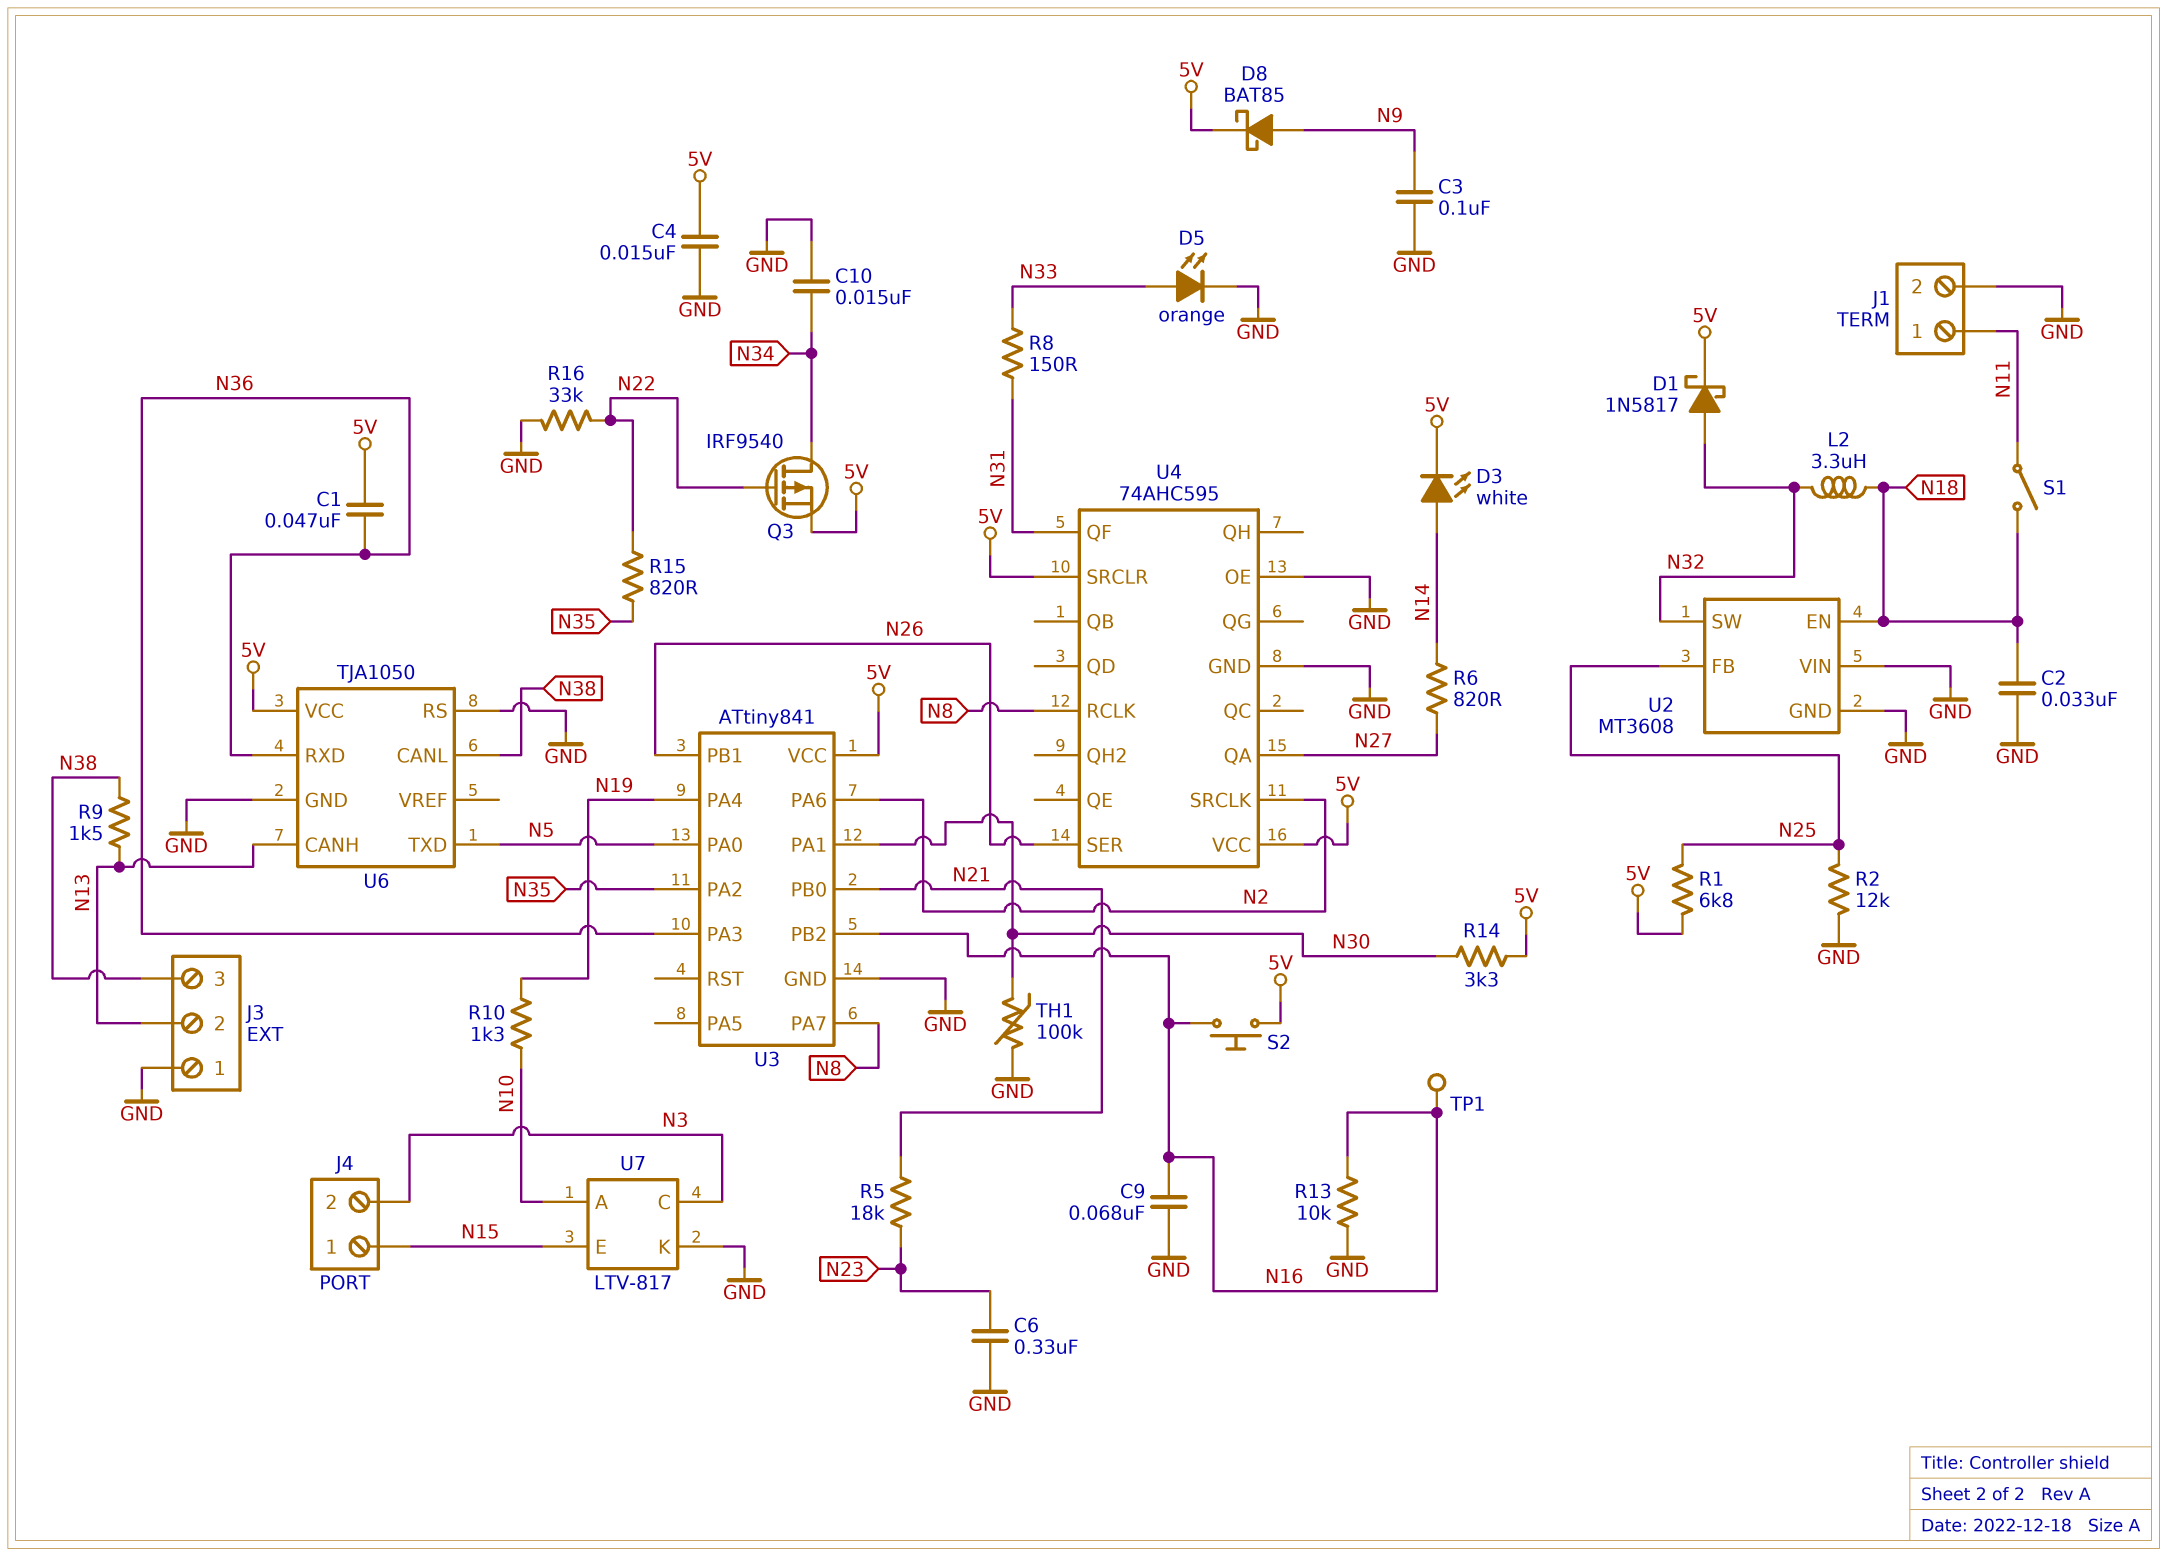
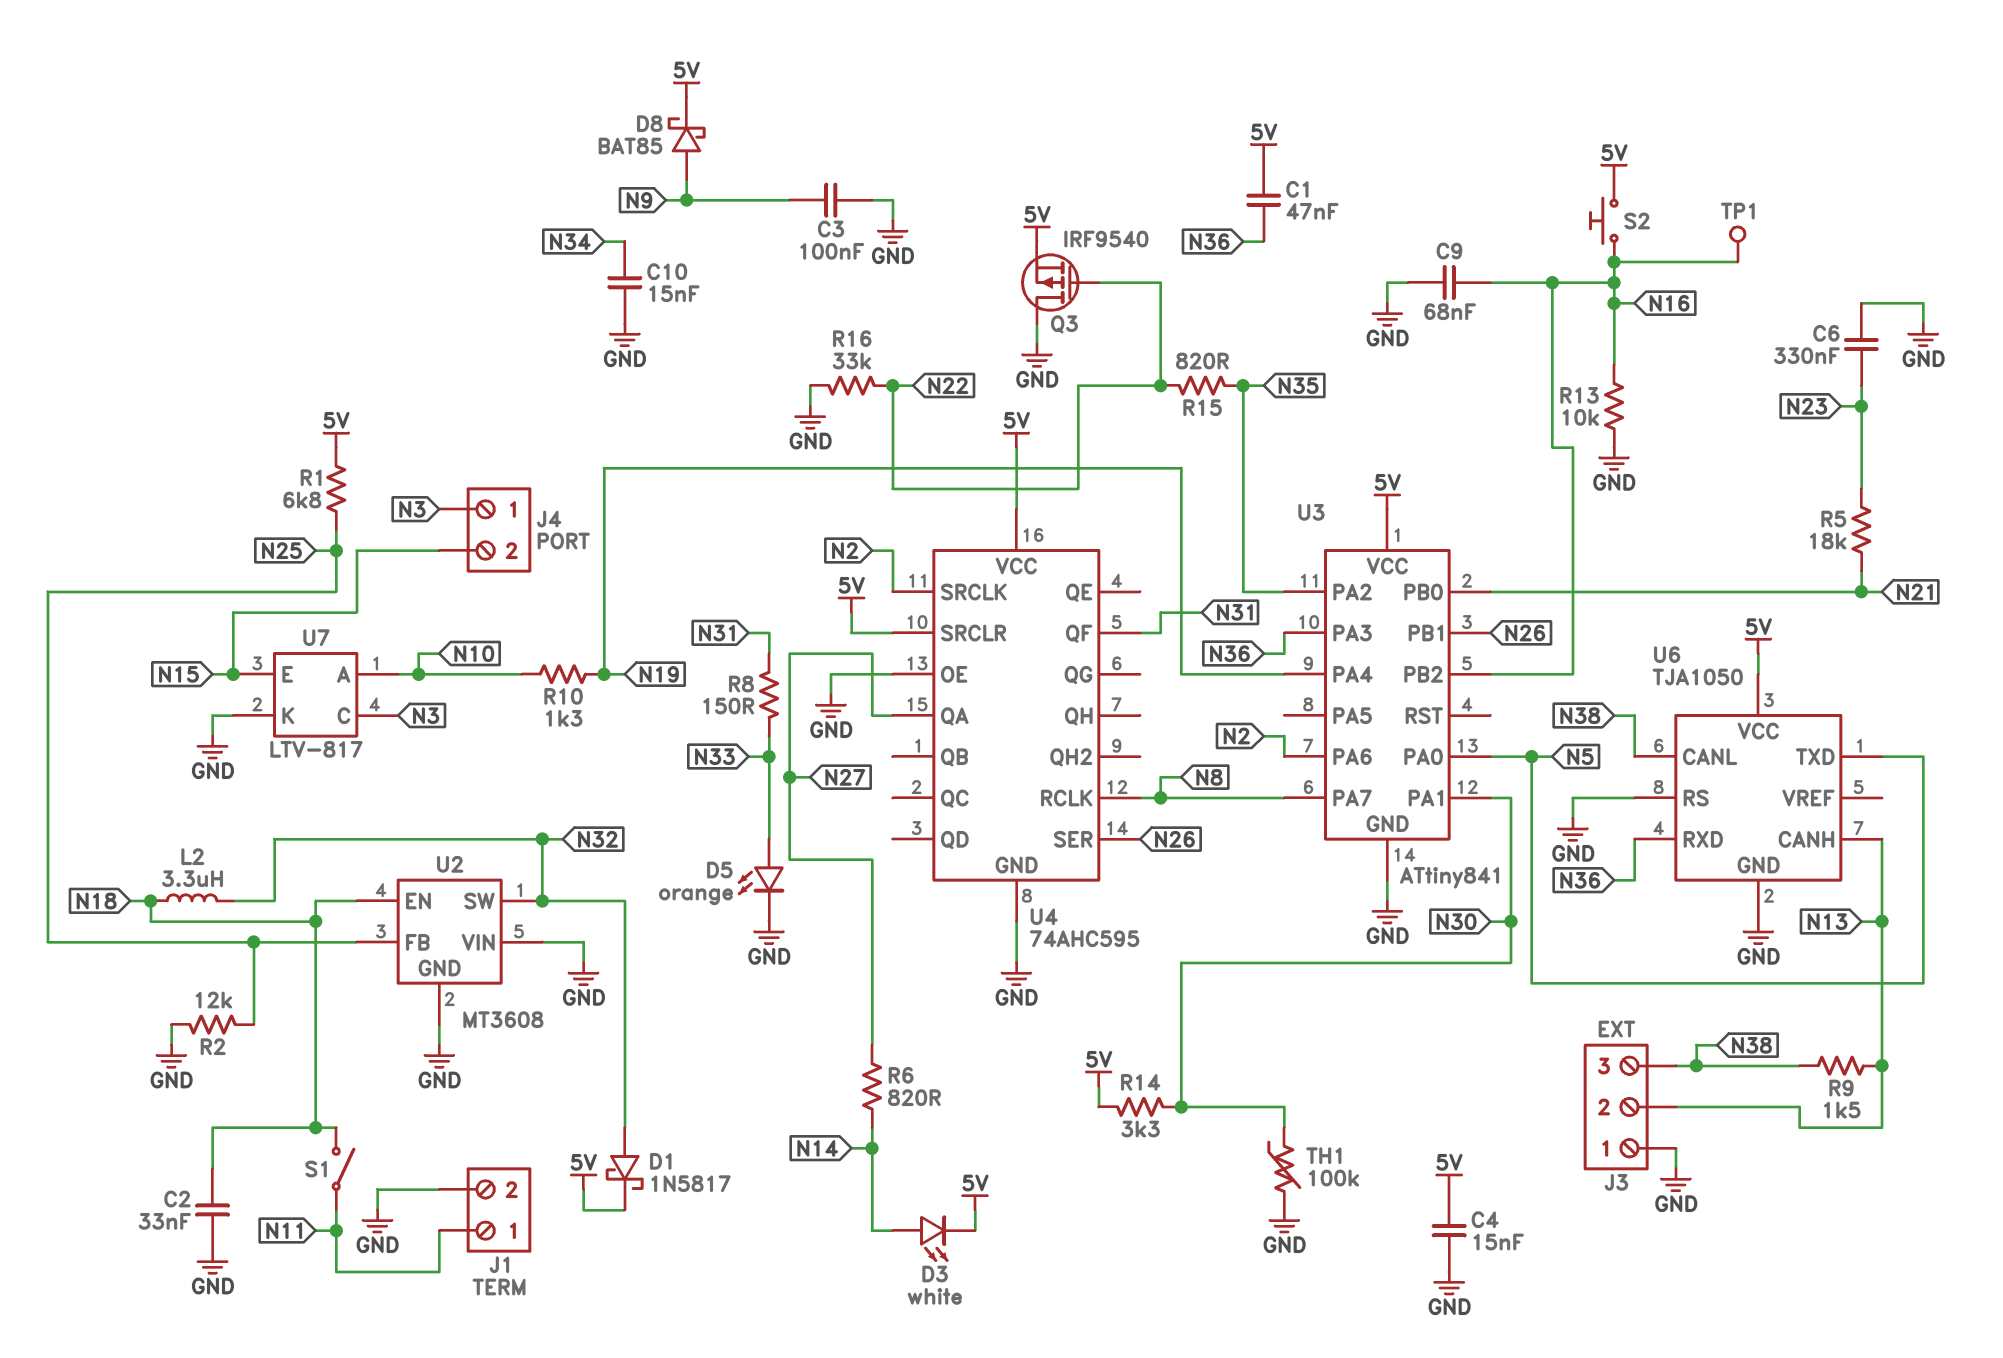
J4 pin 1: N15 -> N3
J4 pin 2: N3 -> N15
Q3: PMOS IRF9540 (G N22, D N34, S 5V) -> PMOS IRF9540 (G N22, D GND, S 5V)

